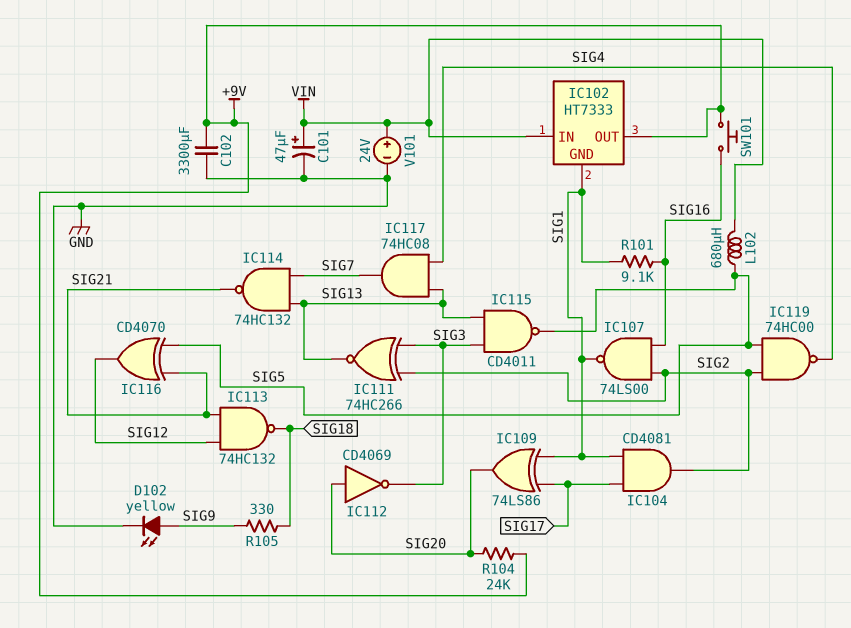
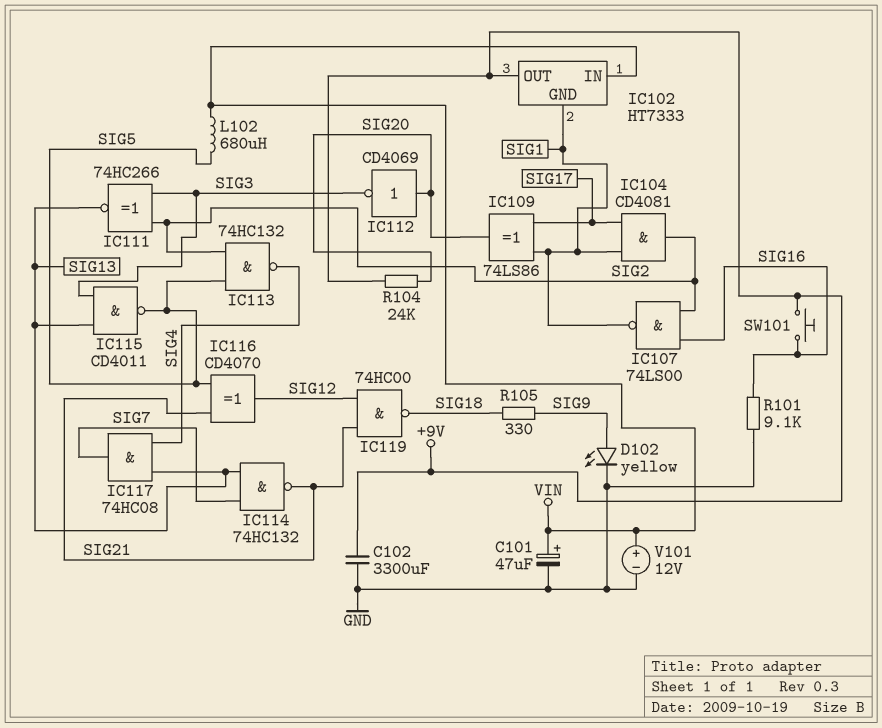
IC113: NAND 74HC132 (in SIG12, in SIG21, out SIG18) -> NAND 74HC132 (in SIG2, in SIG5, out SIG4)
IC119: NAND 74HC00 (in SIG2, in SIG5, out SIG4) -> NAND 74HC00 (in SIG12, in SIG21, out SIG18)
R101: 9.1k (SIG1, SIG16) -> 9.1k (GND, SIG16)
V101: 24V (plus VIN, minus GND) -> 12V (plus VIN, minus GND)

